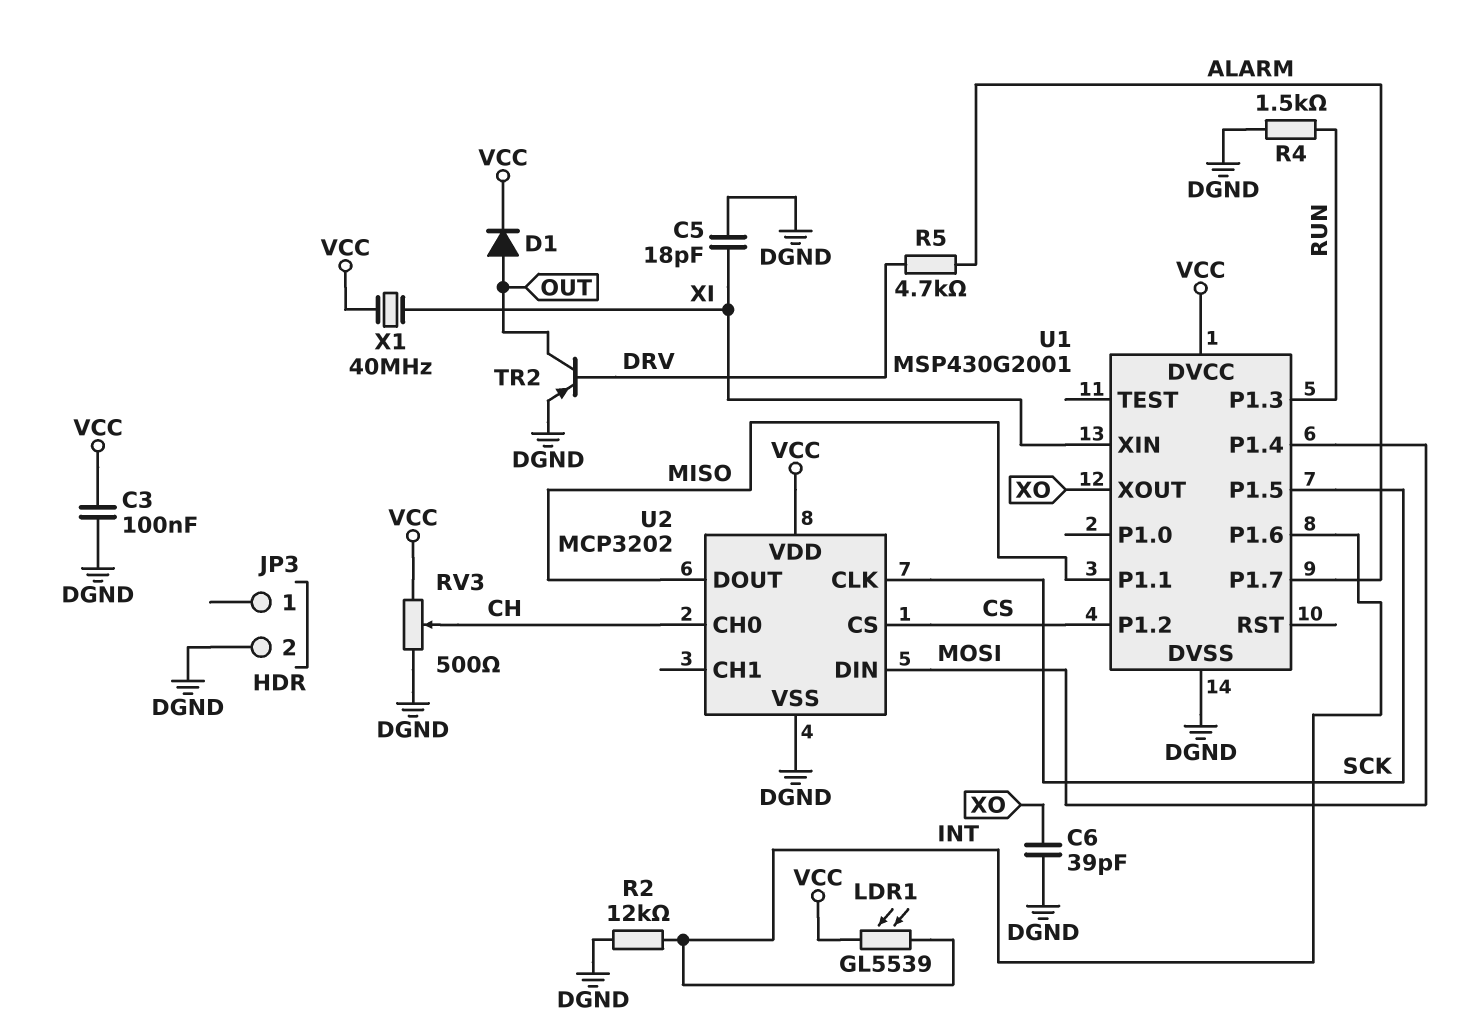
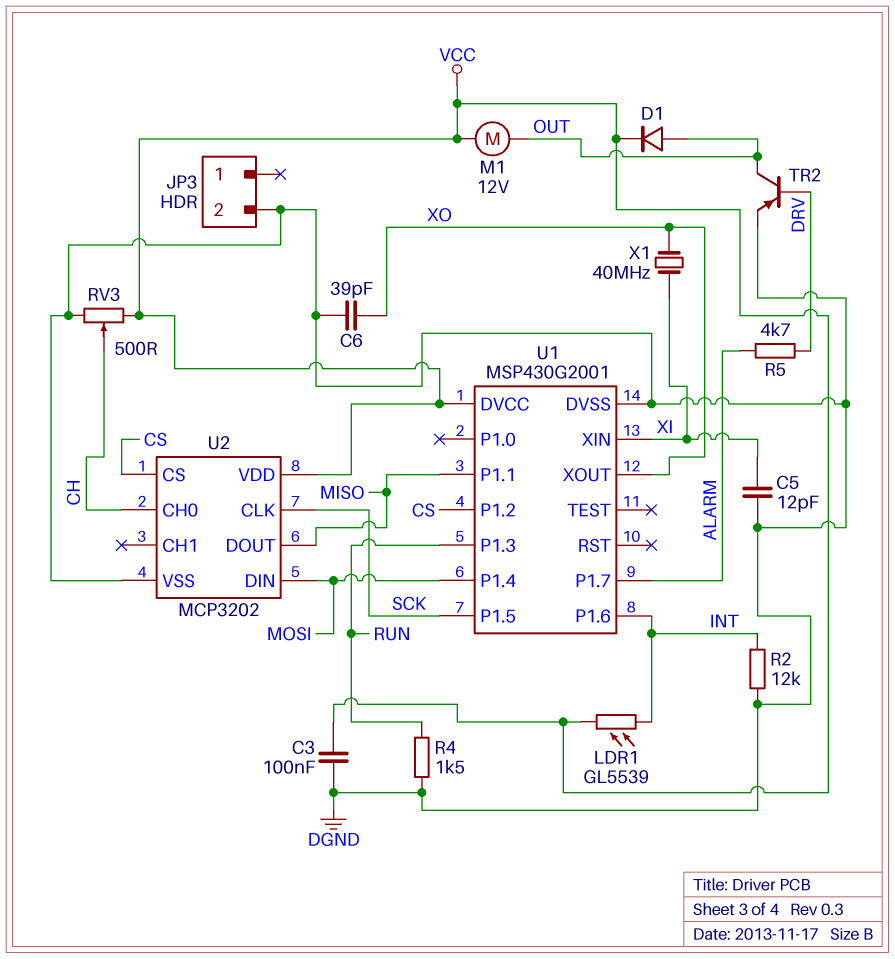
C5: 18pF (DGND, XI) -> 12pF (DGND, XI)
M1: none -> motor 12V (OUT, VCC)
X1: 40MHz (VCC, XI) -> 40MHz (XI, XO)

